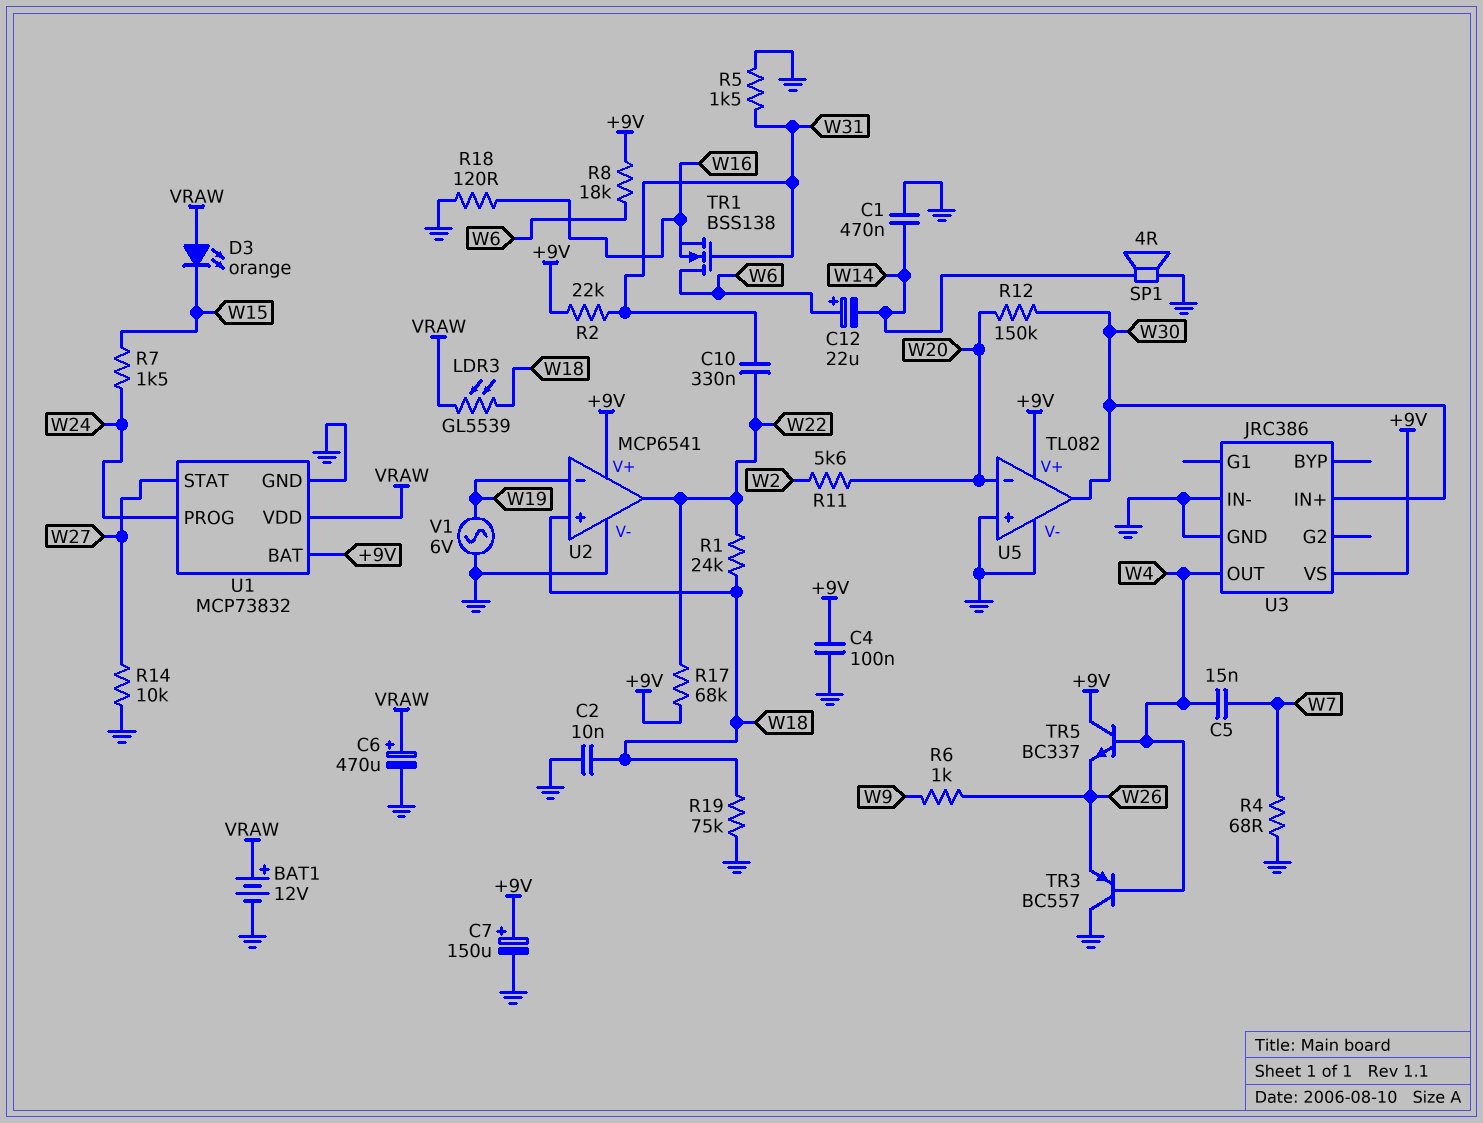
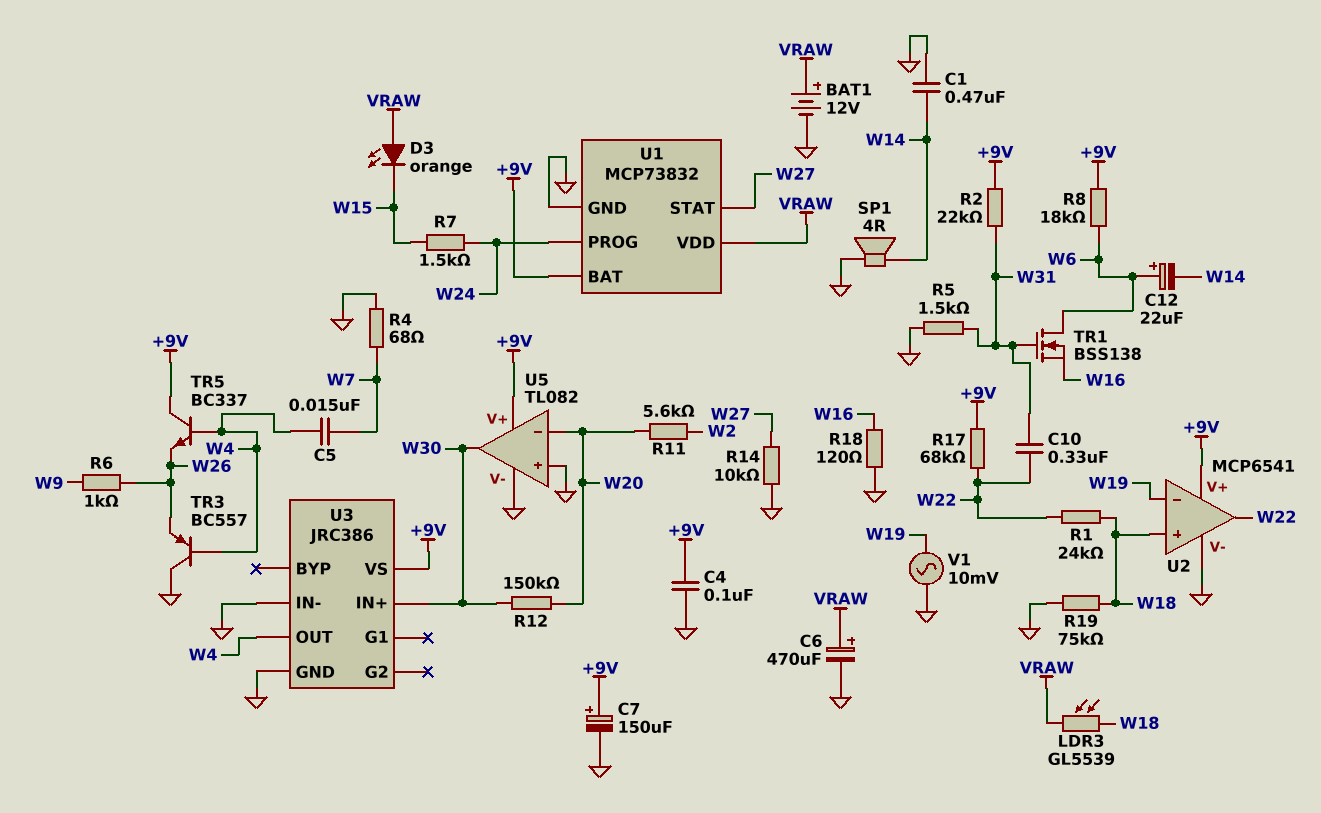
C2: 10nF (GND, W18) -> none
V1: AC 6V (GND, W19) -> AC 10mV (GND, W19)

